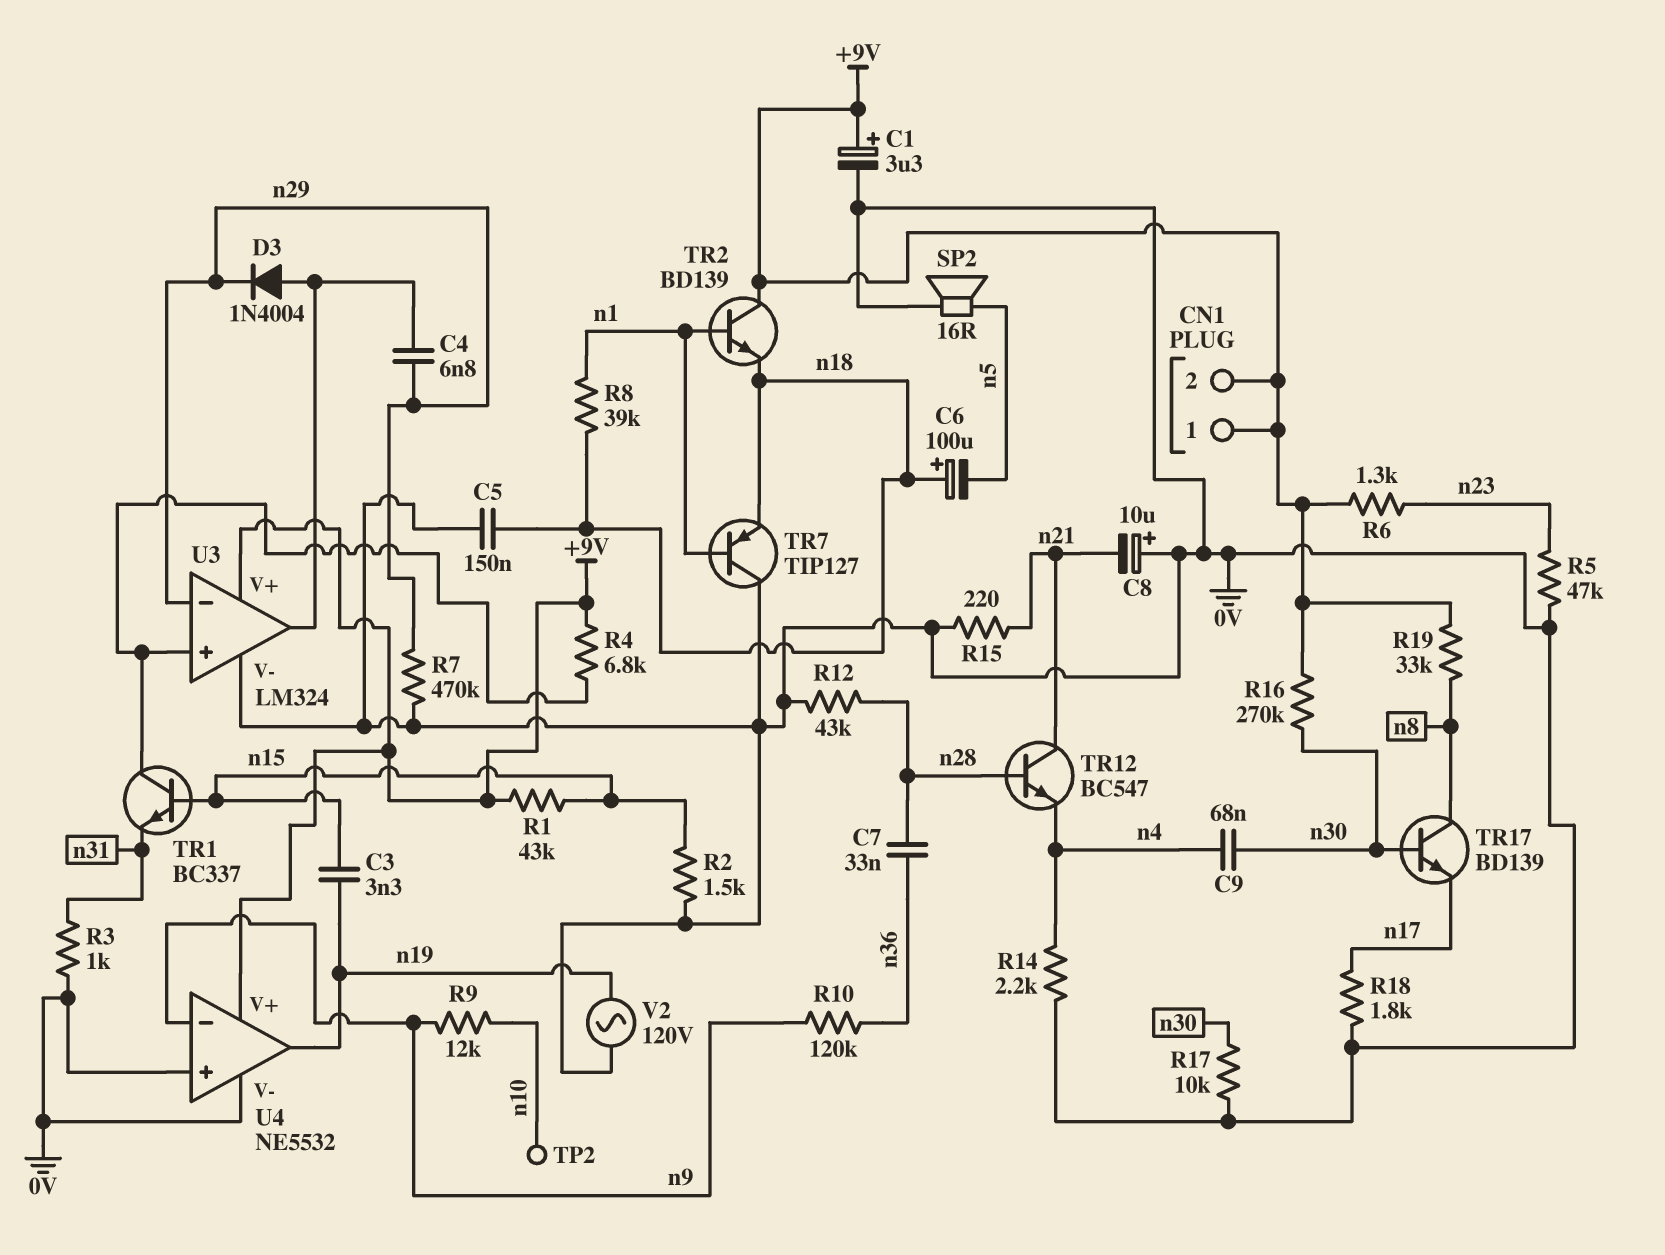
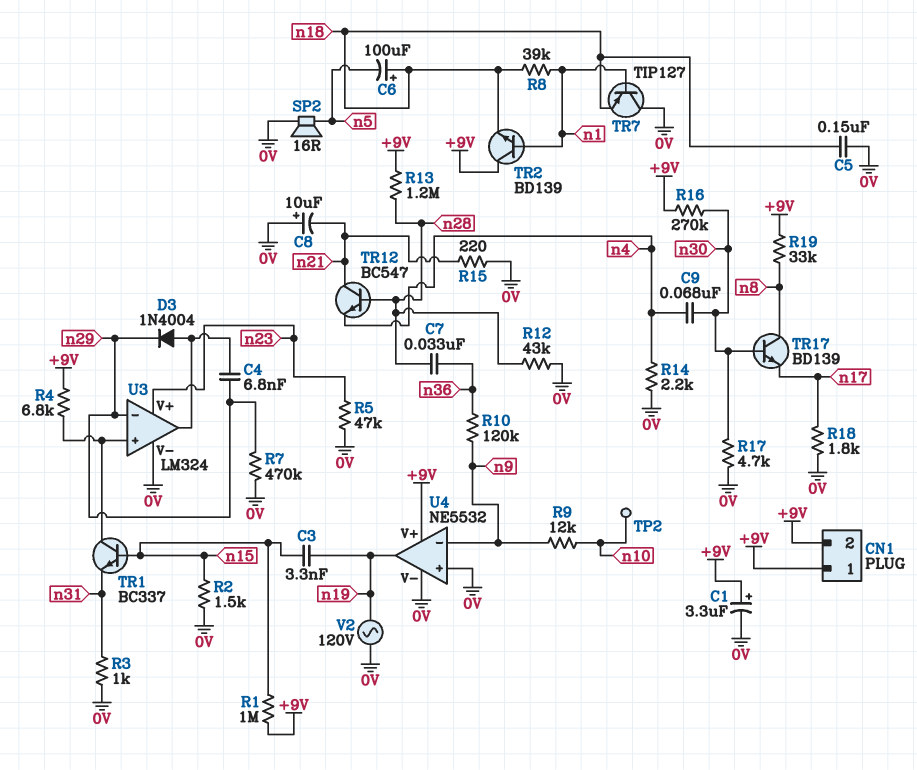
R1: 43k (+9V, n15) -> 1M (+9V, n15)
R6: 1.3k (+9V, n23) -> none
R13: none -> 1.2M (+9V, n28)
R17: 10k (0V, n30) -> 4.7k (0V, n30)
U3 pin V+: +9V -> n23

